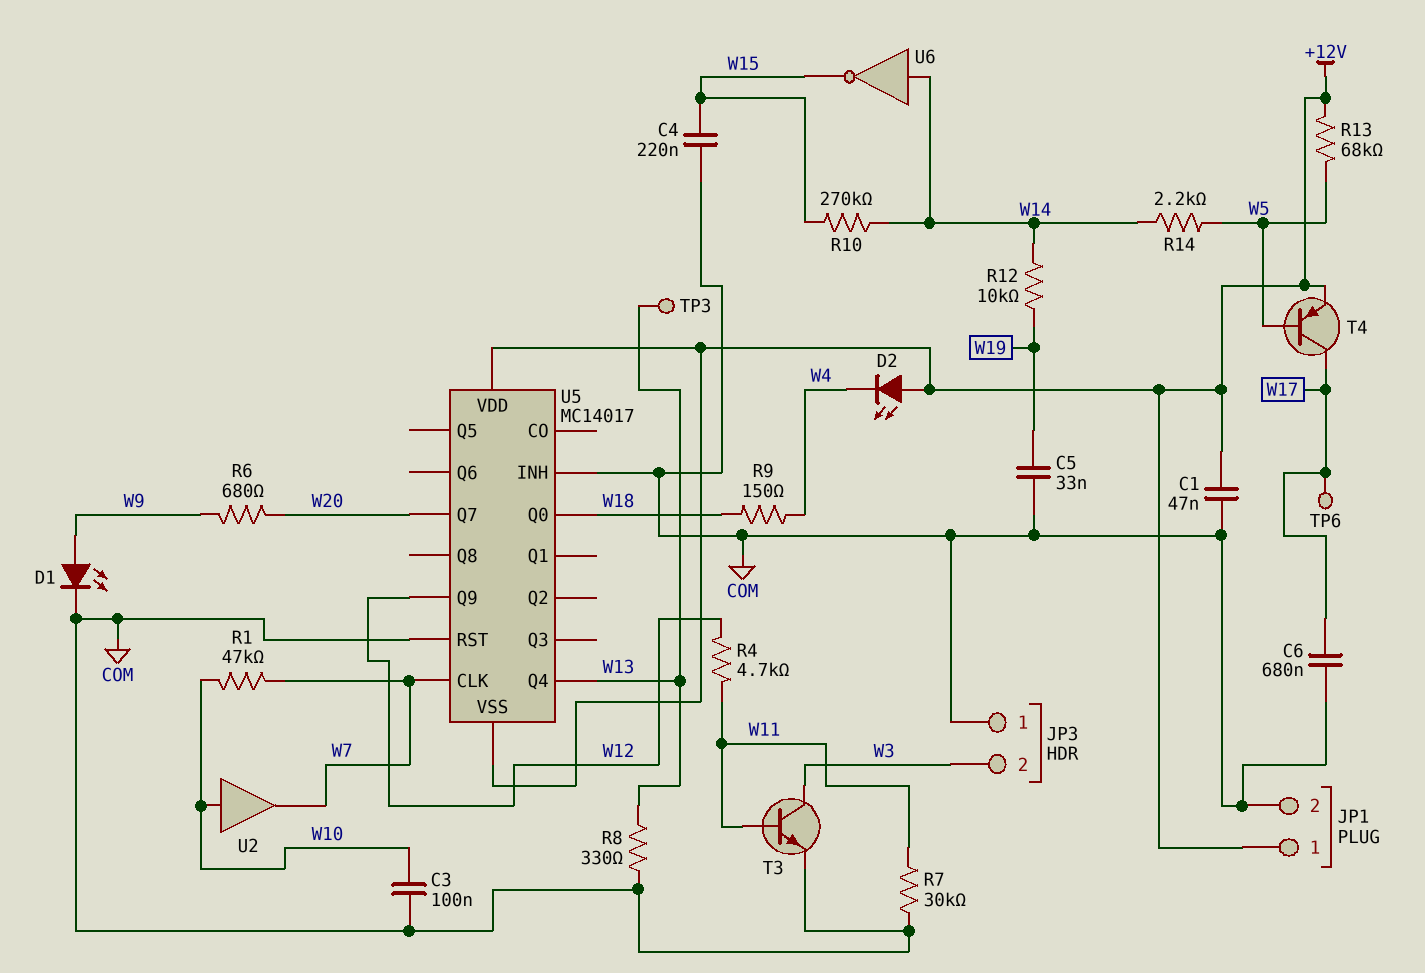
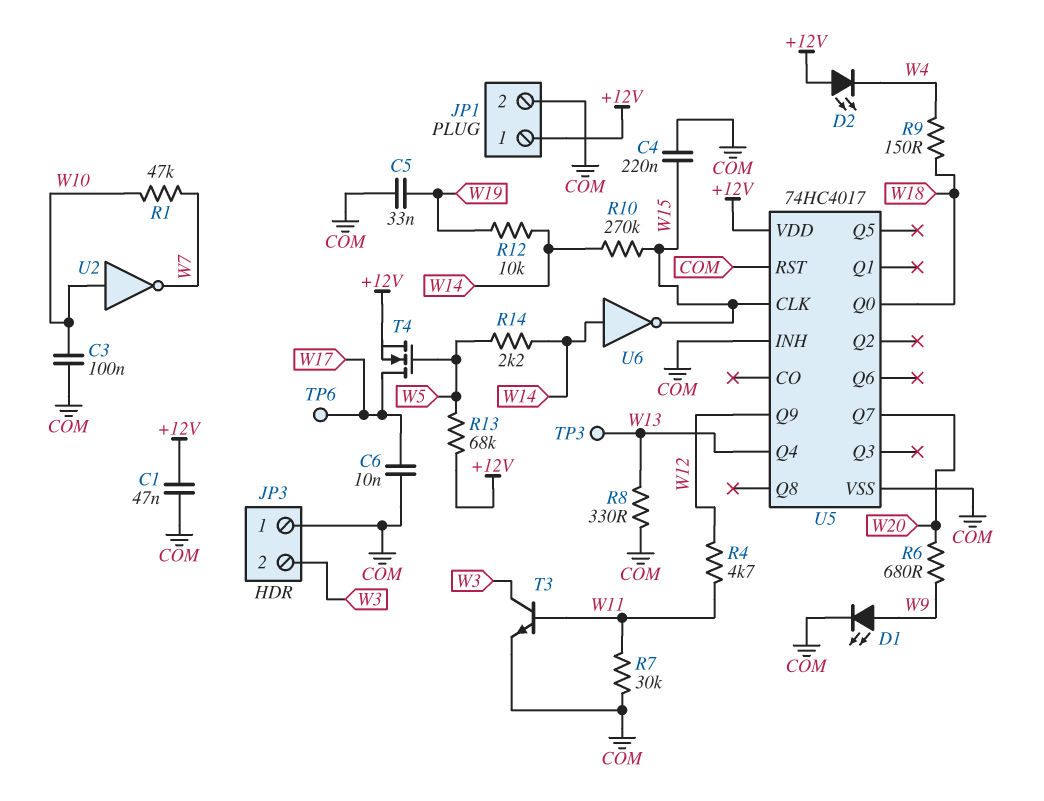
C6: 680nF (COM, W17) -> 10nF (COM, W17)
T4: PNP (B W5, C W17, E +12V) -> NMOS (G W5, D W17, S +12V)
U2: buffer (in W10, out W7) -> NOT (in W10, out W7)
U5: MC14017 -> 74HC4017
U5 pin CLK: W7 -> W15
U5 pin VSS: +12V -> COM

